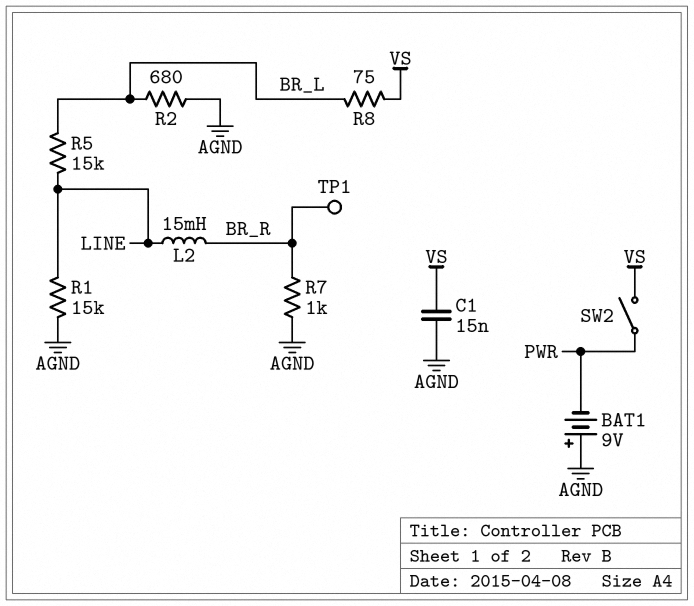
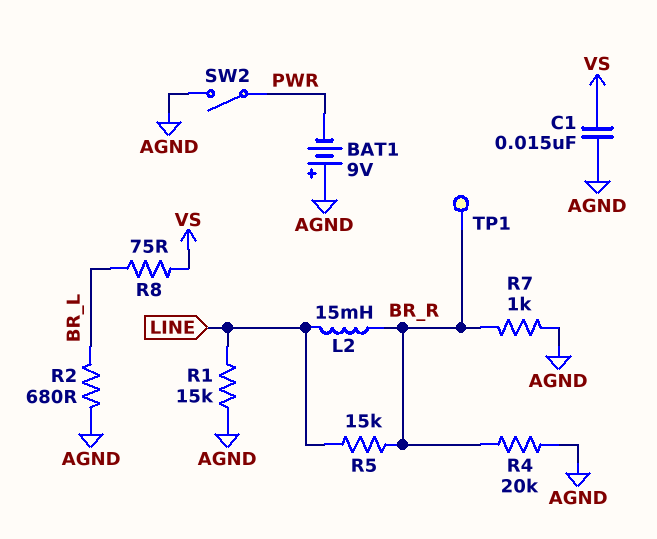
R4: none -> 20k (AGND, BR_R)
R5: 15k (BR_L, LINE) -> 15k (BR_R, LINE)
SW2: switch (PWR, VS) -> switch (AGND, PWR)

